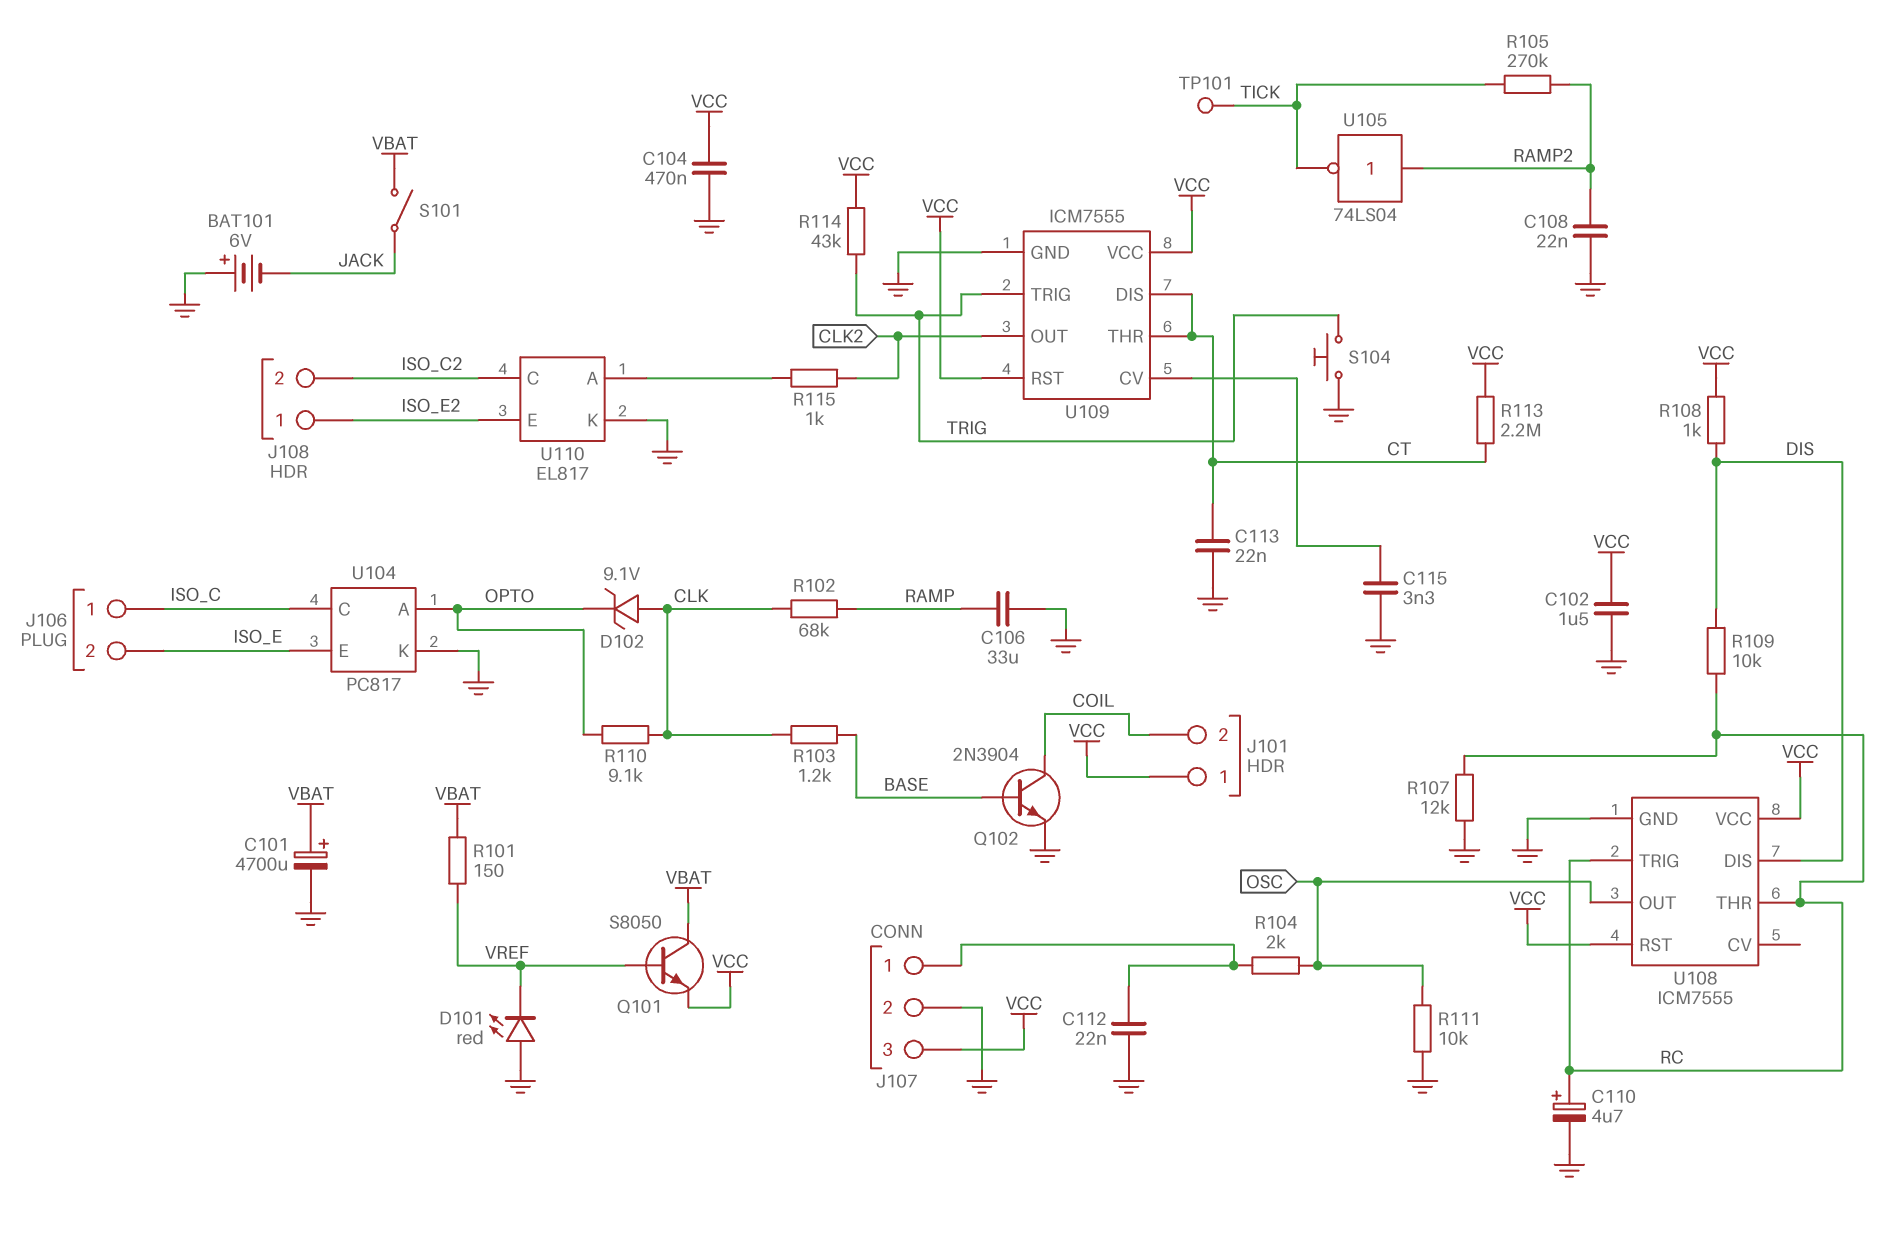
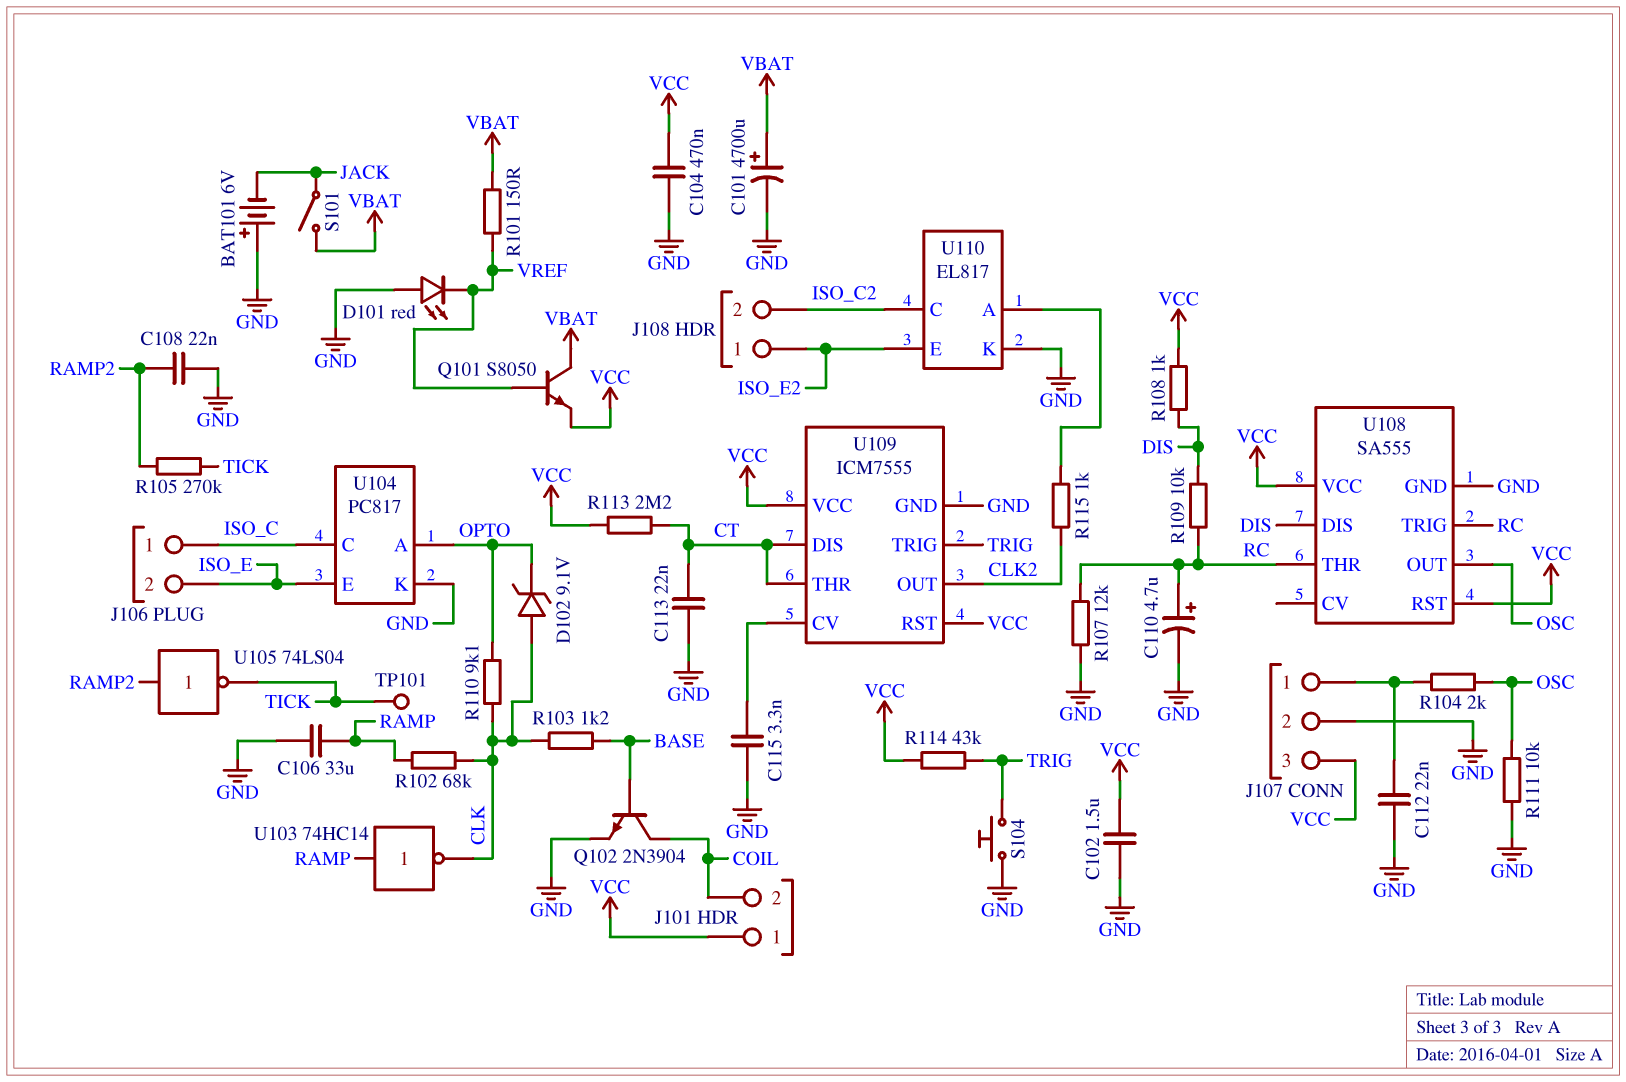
U103: none -> NOT 74HC14 (in RAMP, out CLK)
U108: ICM7555 -> SA555

